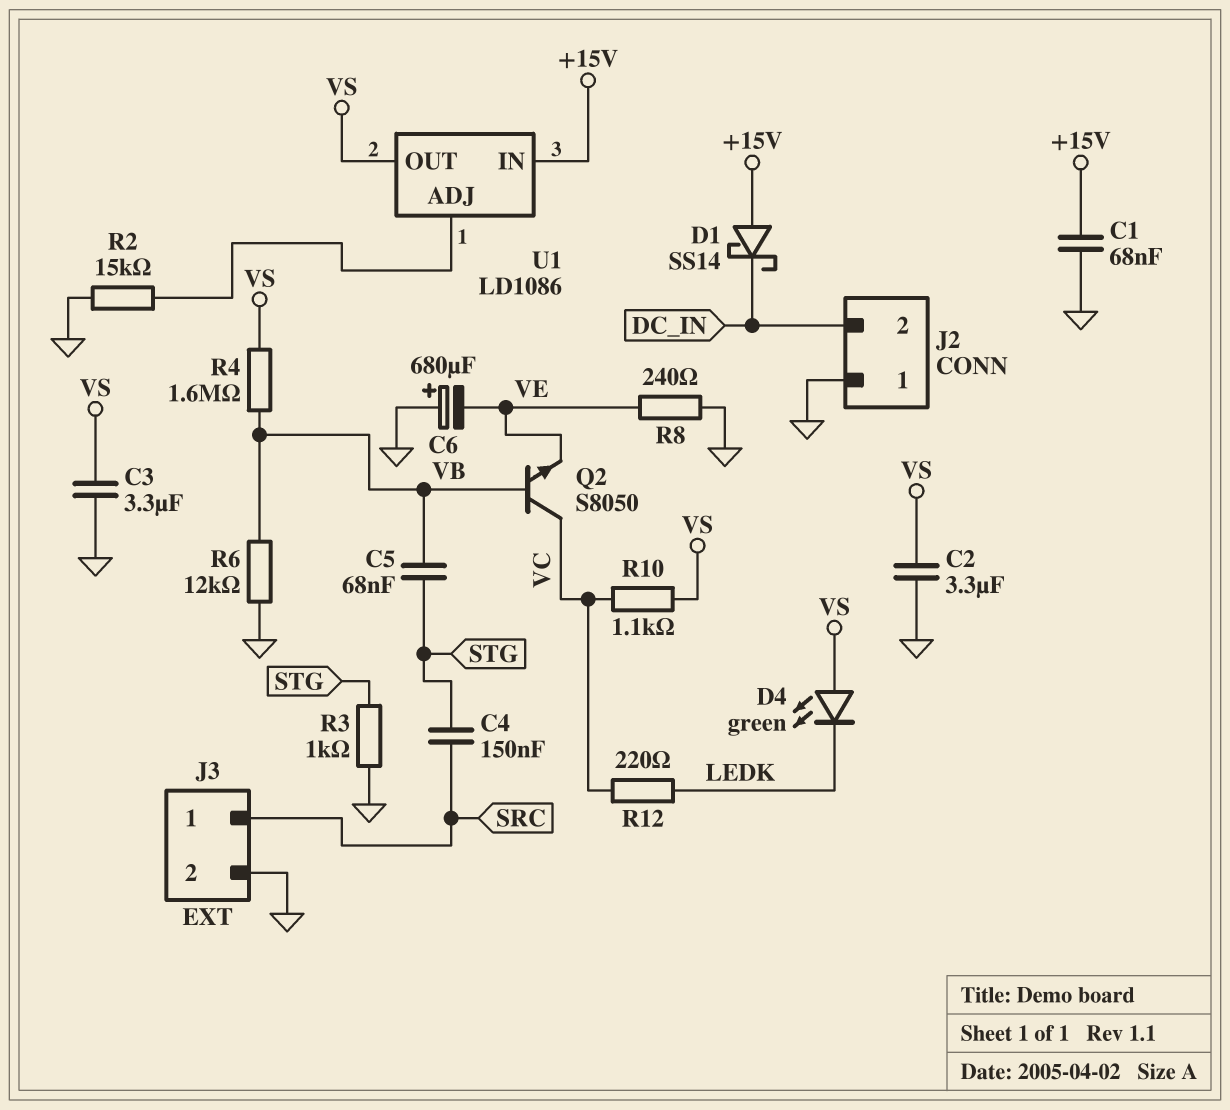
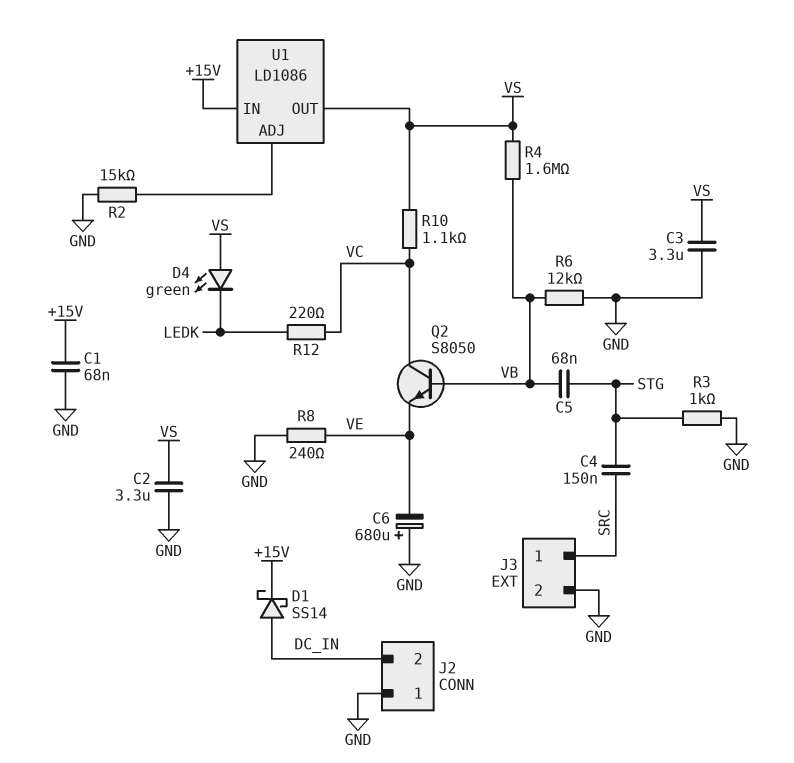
D1: schottky SS14 (A +15V, K DC_IN) -> schottky SS14 (A DC_IN, K +15V)

